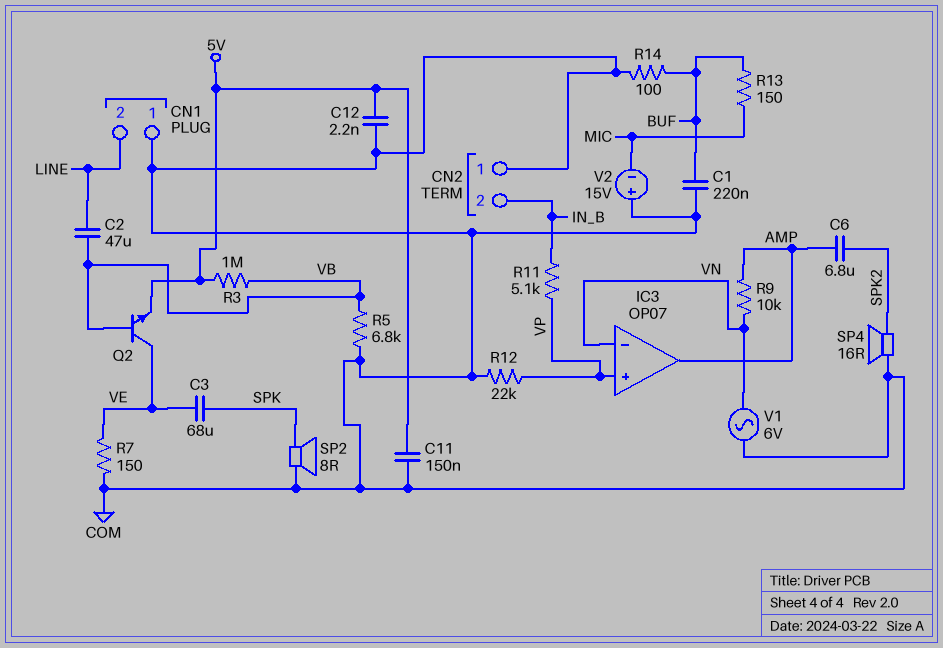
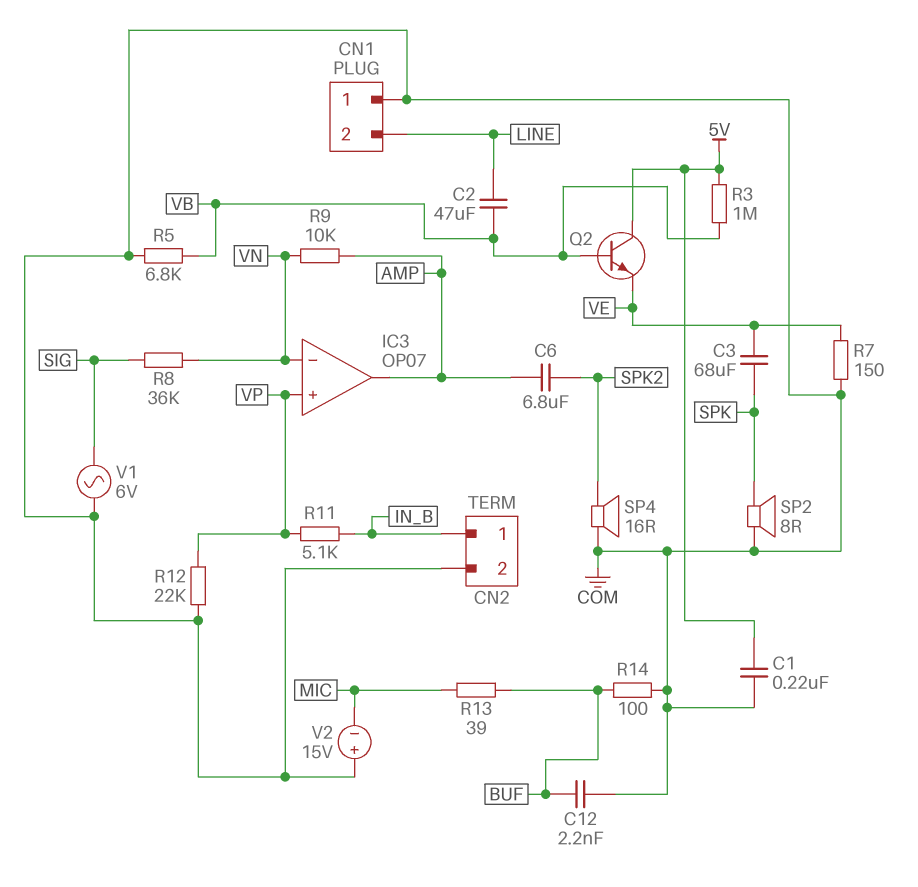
C1: 220nF (BUF, COM) -> 220nF (5V, COM)
C11: 150nF (5V, COM) -> none
C12: 2.2nF (5V, COM) -> 2.2nF (BUF, COM)
CN2 pin 1: COM -> IN_B
CN2 pin 2: IN_B -> COM
Q2: NPN (B VB, C VE, E 5V) -> NPN (B VB, C 5V, E VE)
R8: none -> 36k (SIG, VN)
R13: 150 (BUF, MIC) -> 39 (BUF, MIC)
V1: AC 6V (COM, VN) -> AC 6V (COM, SIG)

